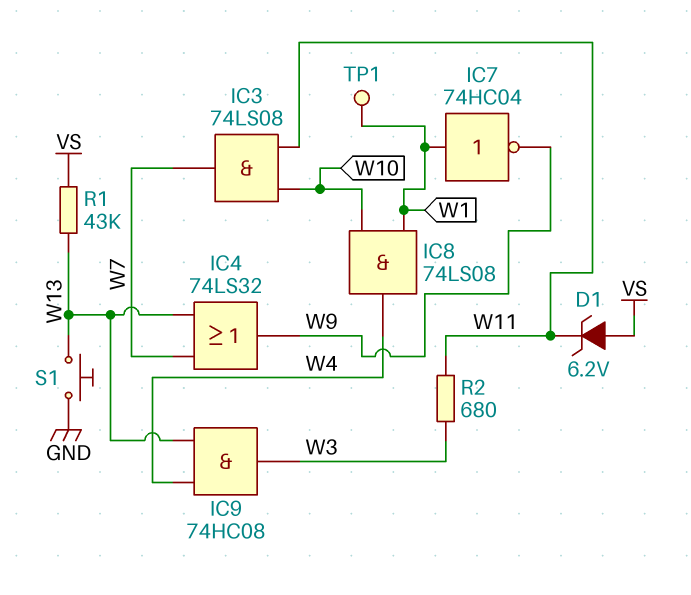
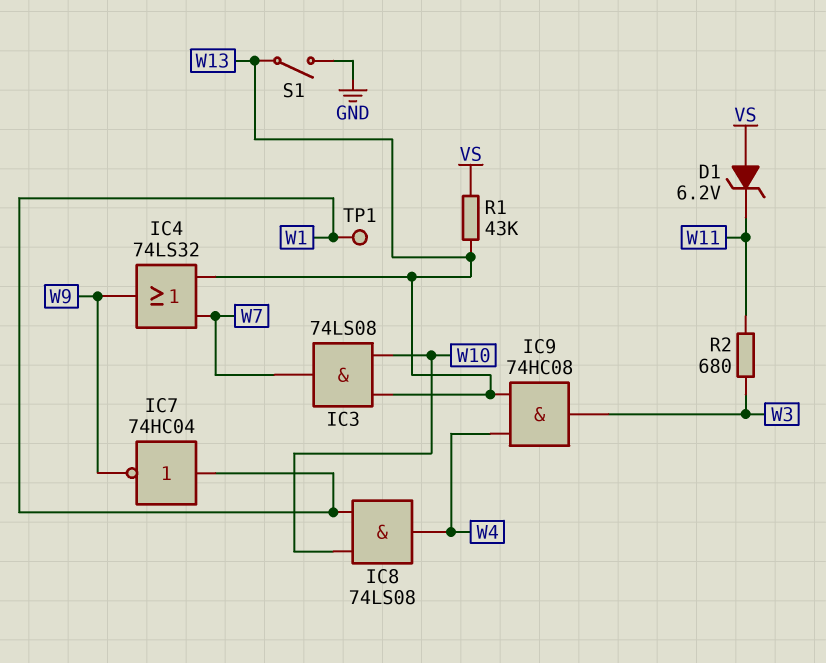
IC3: AND 74LS08 (in W10, in W11, out W7) -> AND 74LS08 (in W10, in W13, out W7)
S1: button (GND, W13) -> switch (GND, W13)

